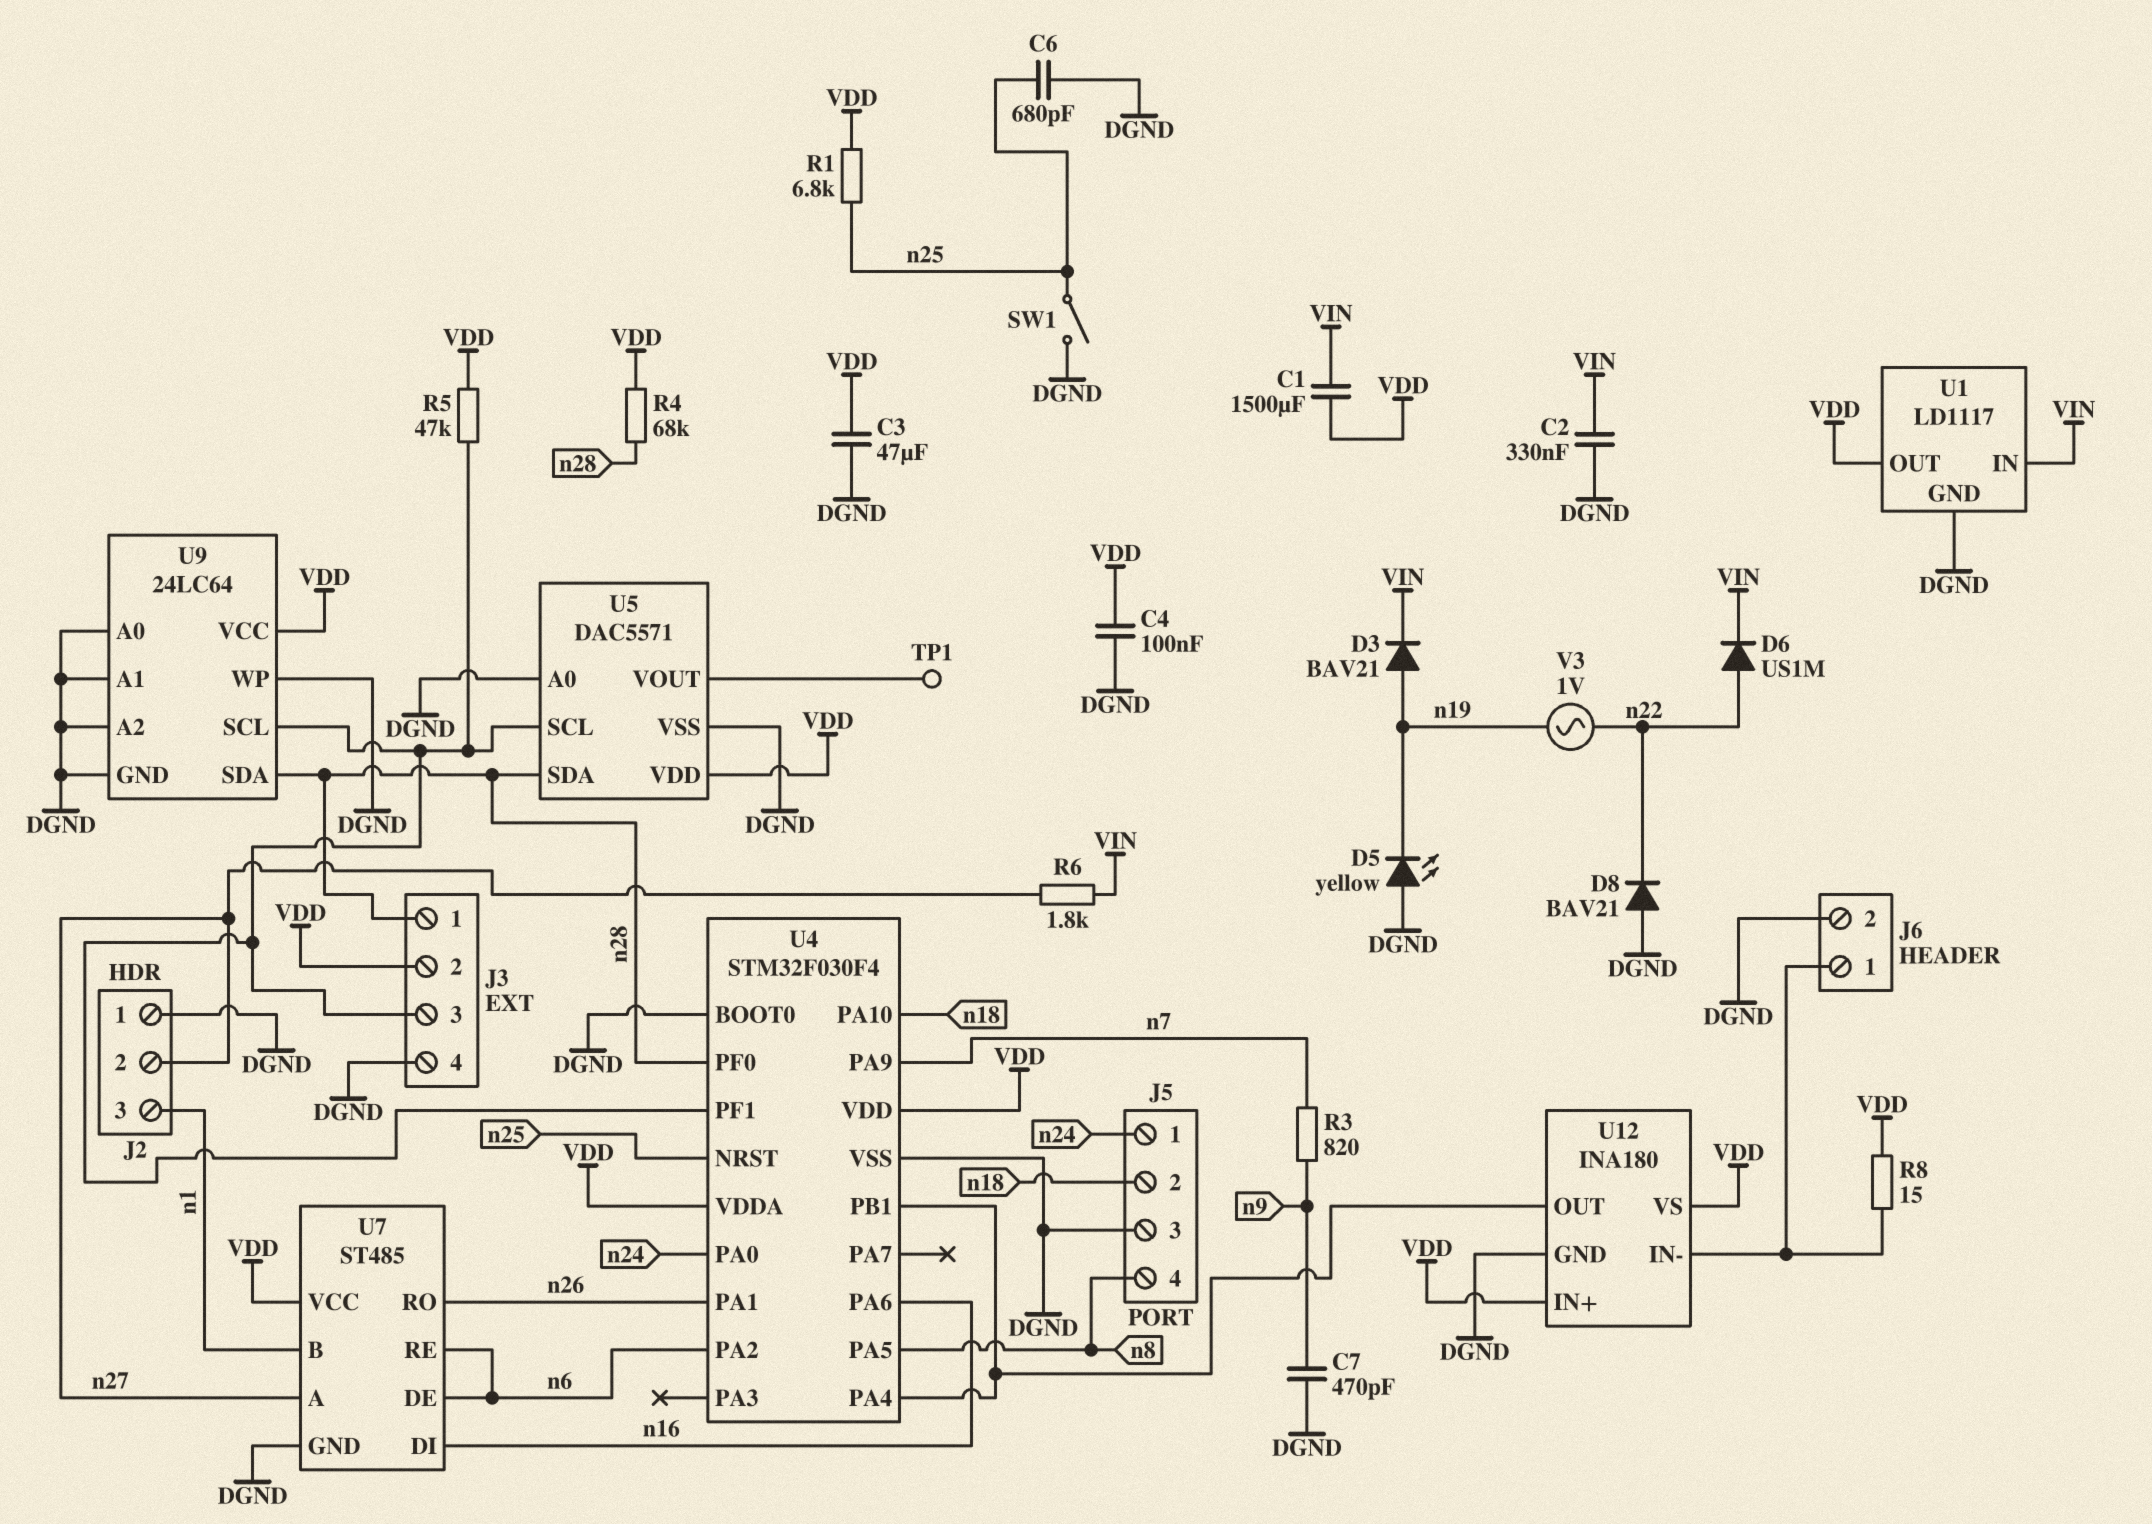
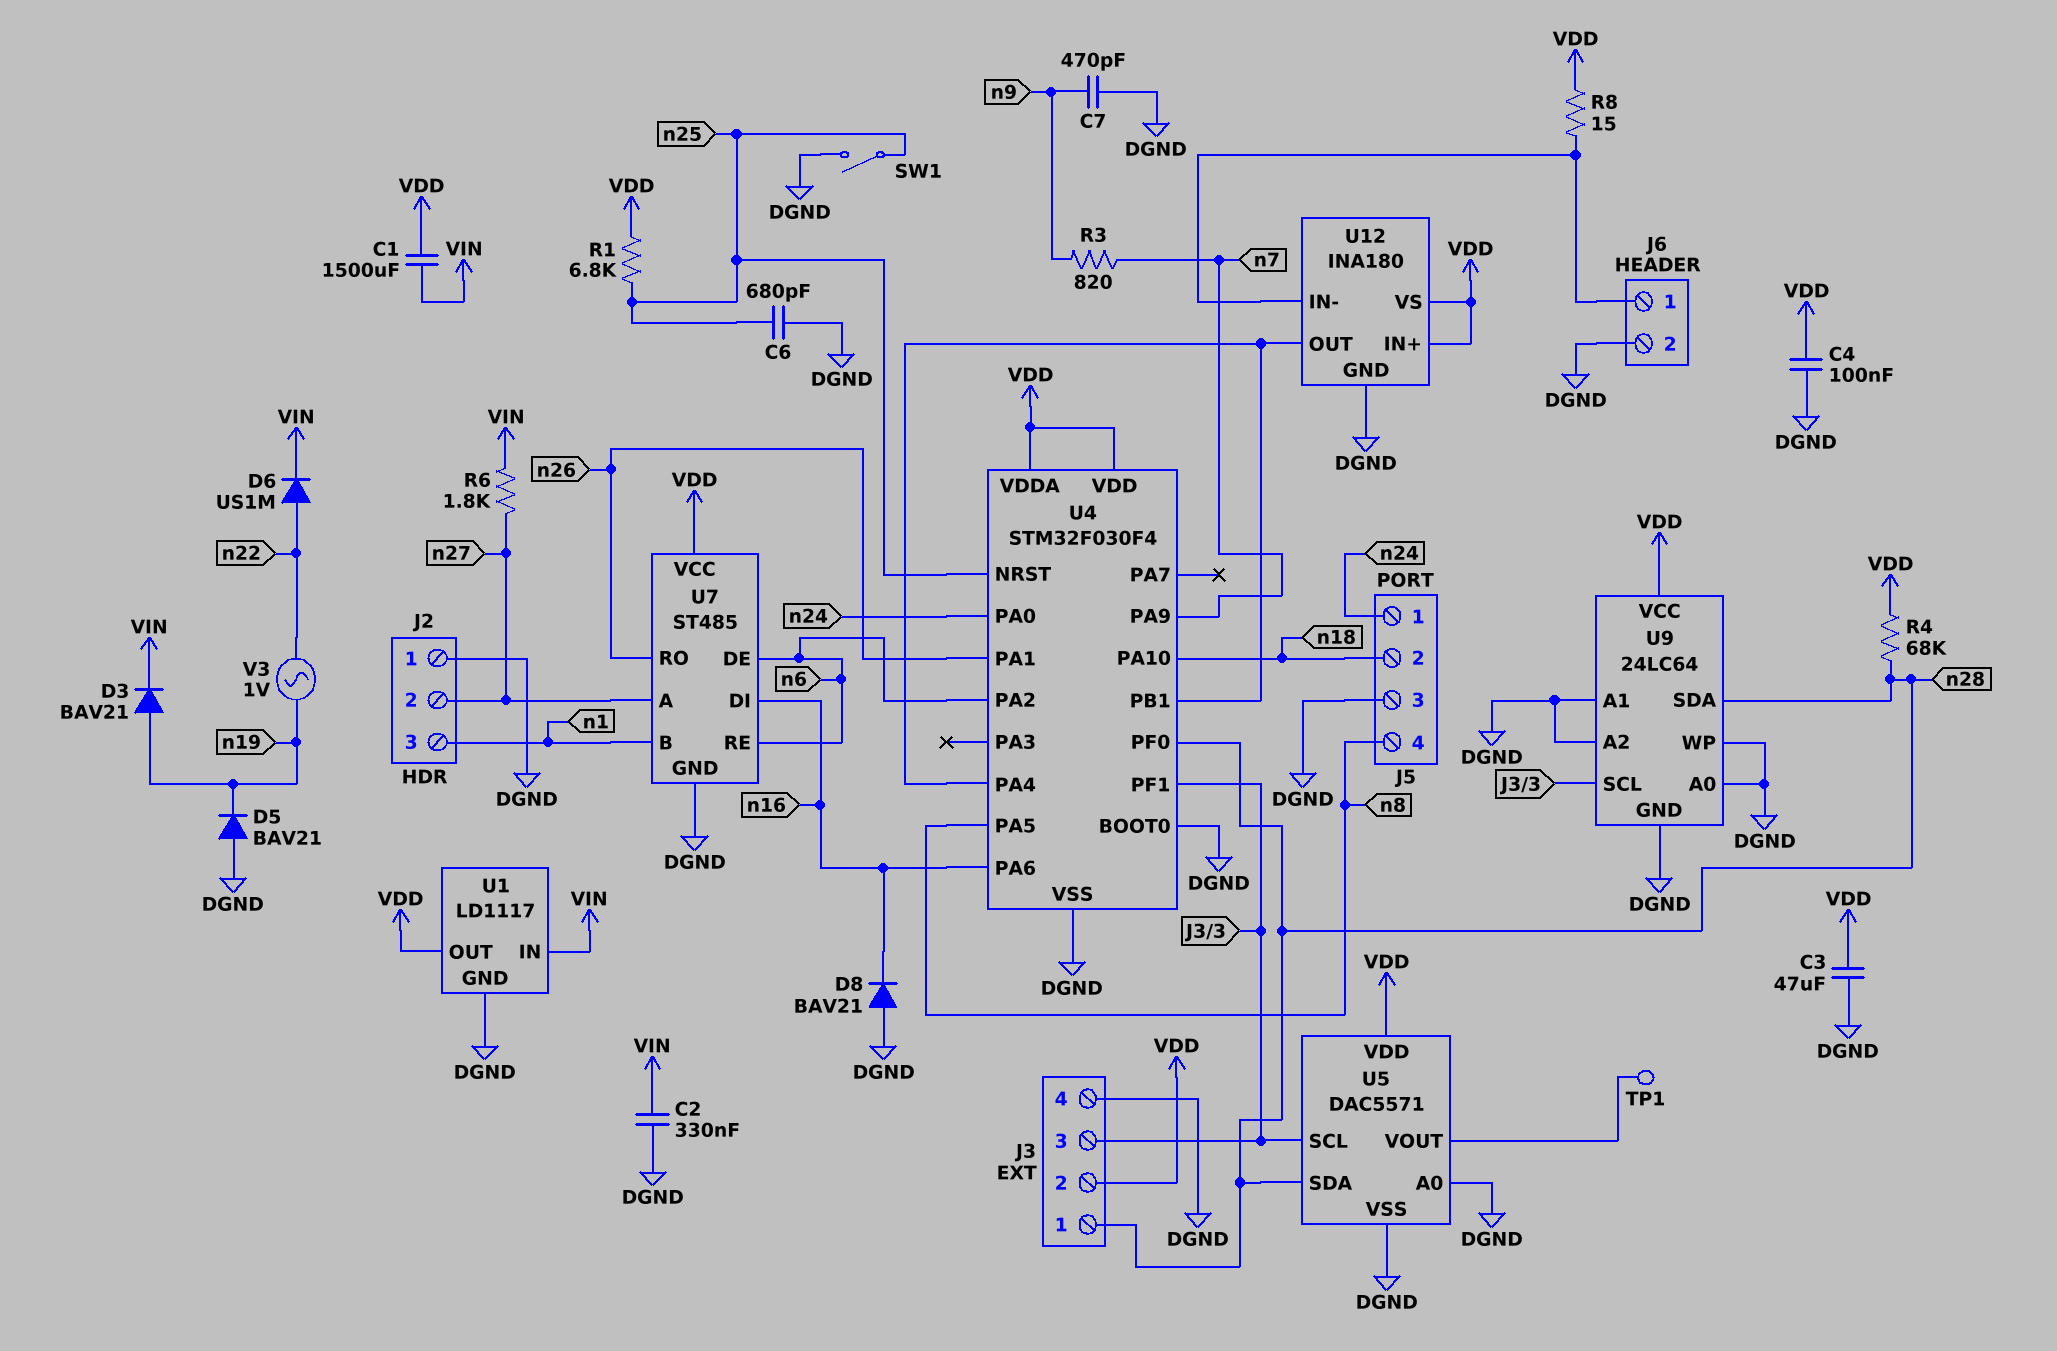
D5: LED yellow (A DGND, K n19) -> diode BAV21 (A DGND, K n19)
D8: diode BAV21 (A DGND, K n22) -> diode BAV21 (A DGND, K n16)
R5: 47k (J3/3, VDD) -> none

